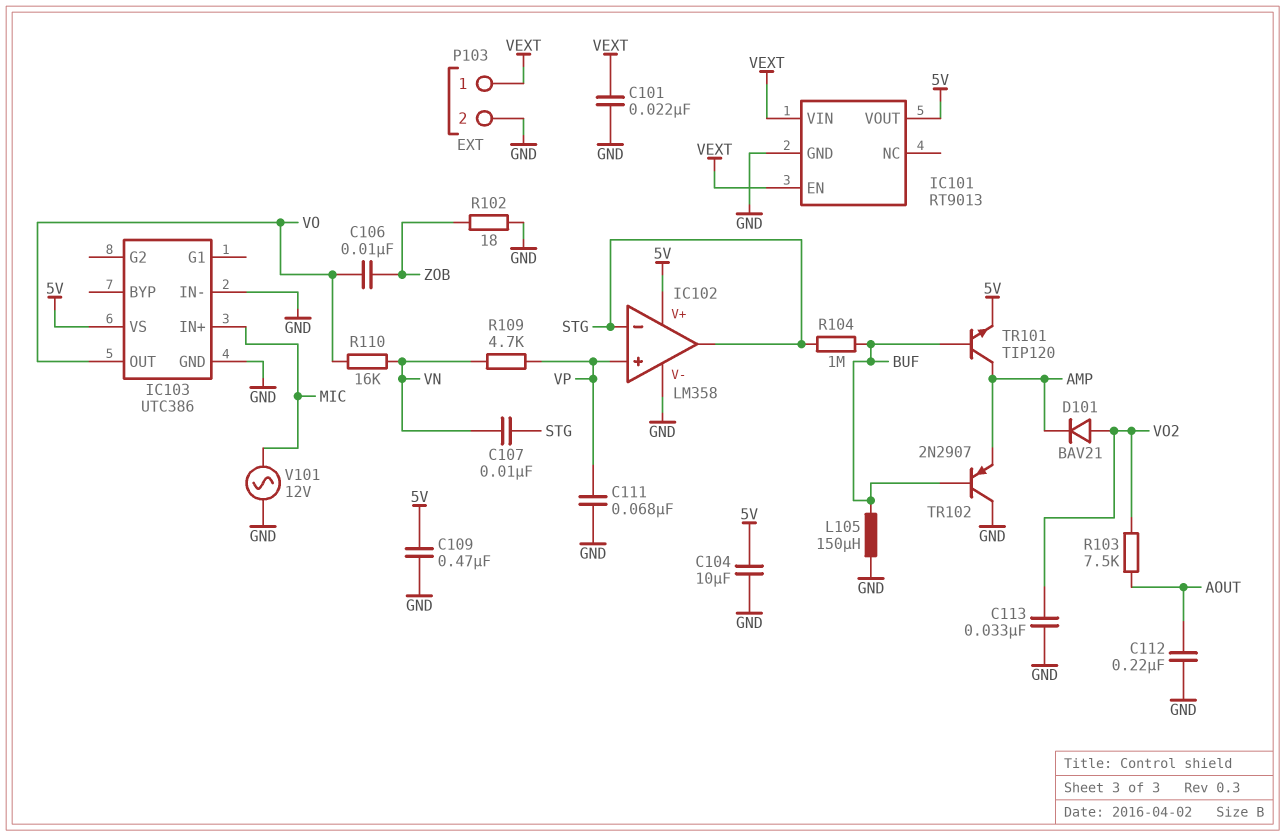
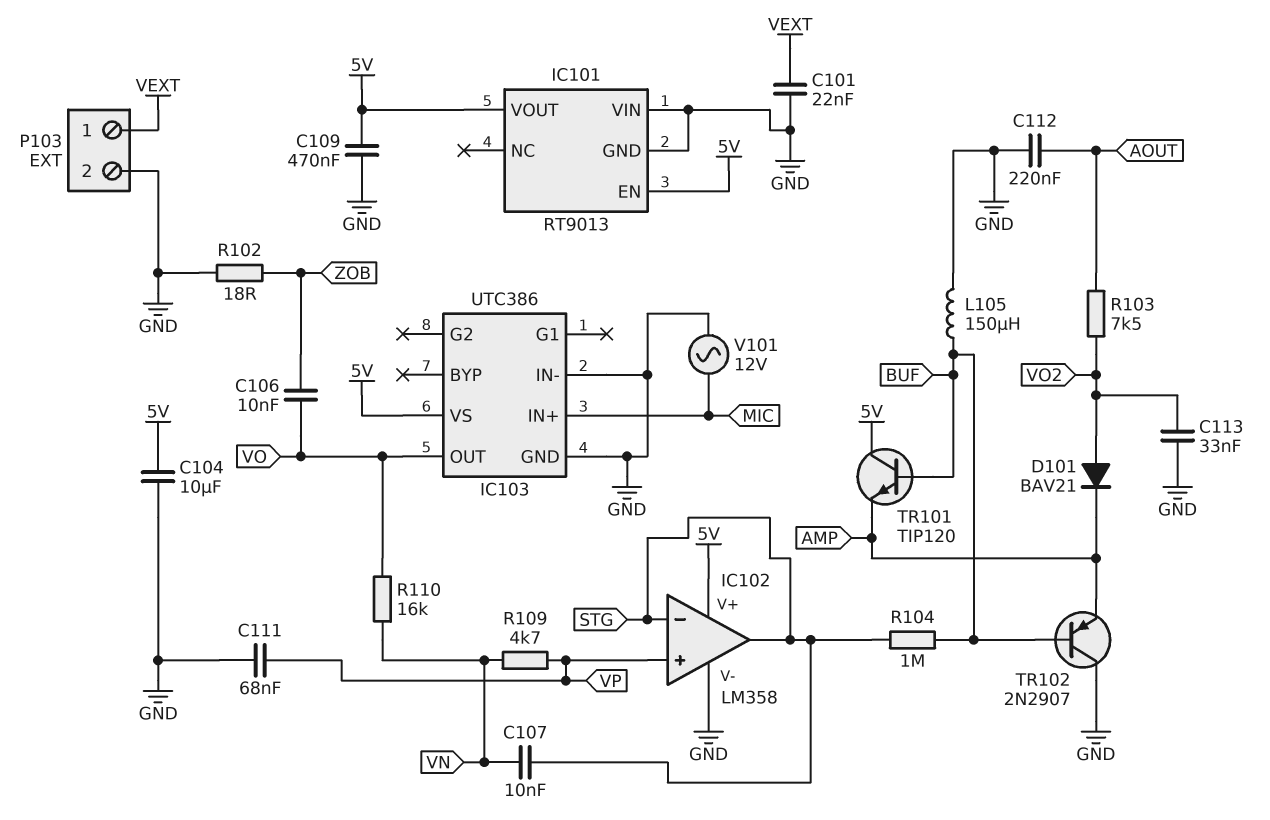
IC101 pin EN: VEXT -> 5V
IC101 pin VIN: VEXT -> GND
TR101: NPN TIP120 (B BUF, C AMP, E 5V) -> NPN TIP120 (B BUF, C 5V, E AMP)

